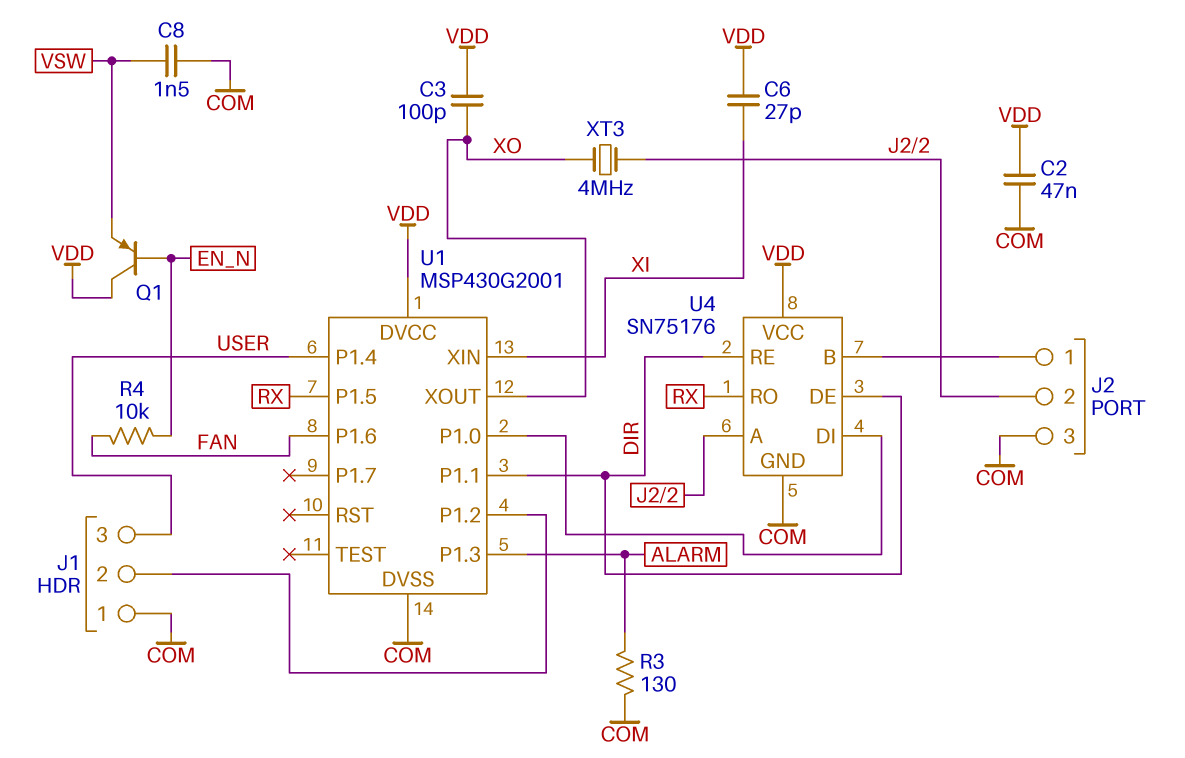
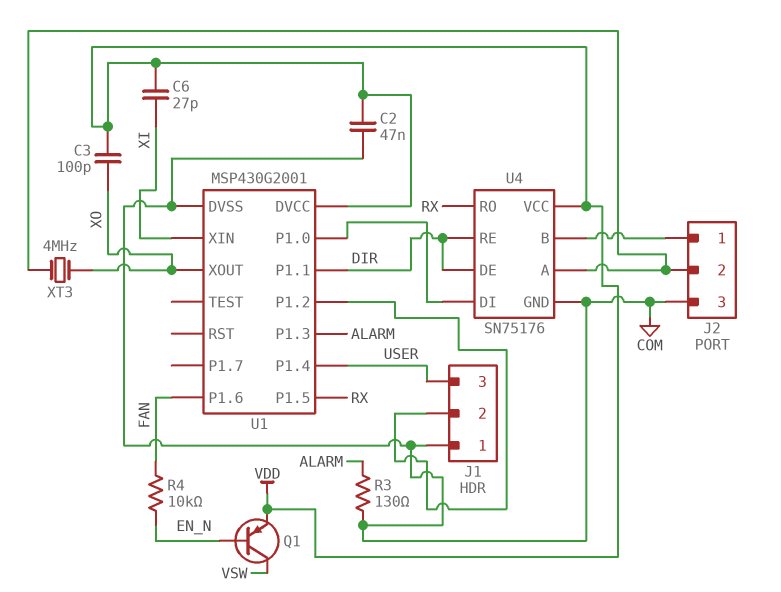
C8: 1.5nF (COM, VSW) -> none
Q1: PNP (B EN_N, C VDD, E VSW) -> PNP (B EN_N, C VSW, E VDD)

